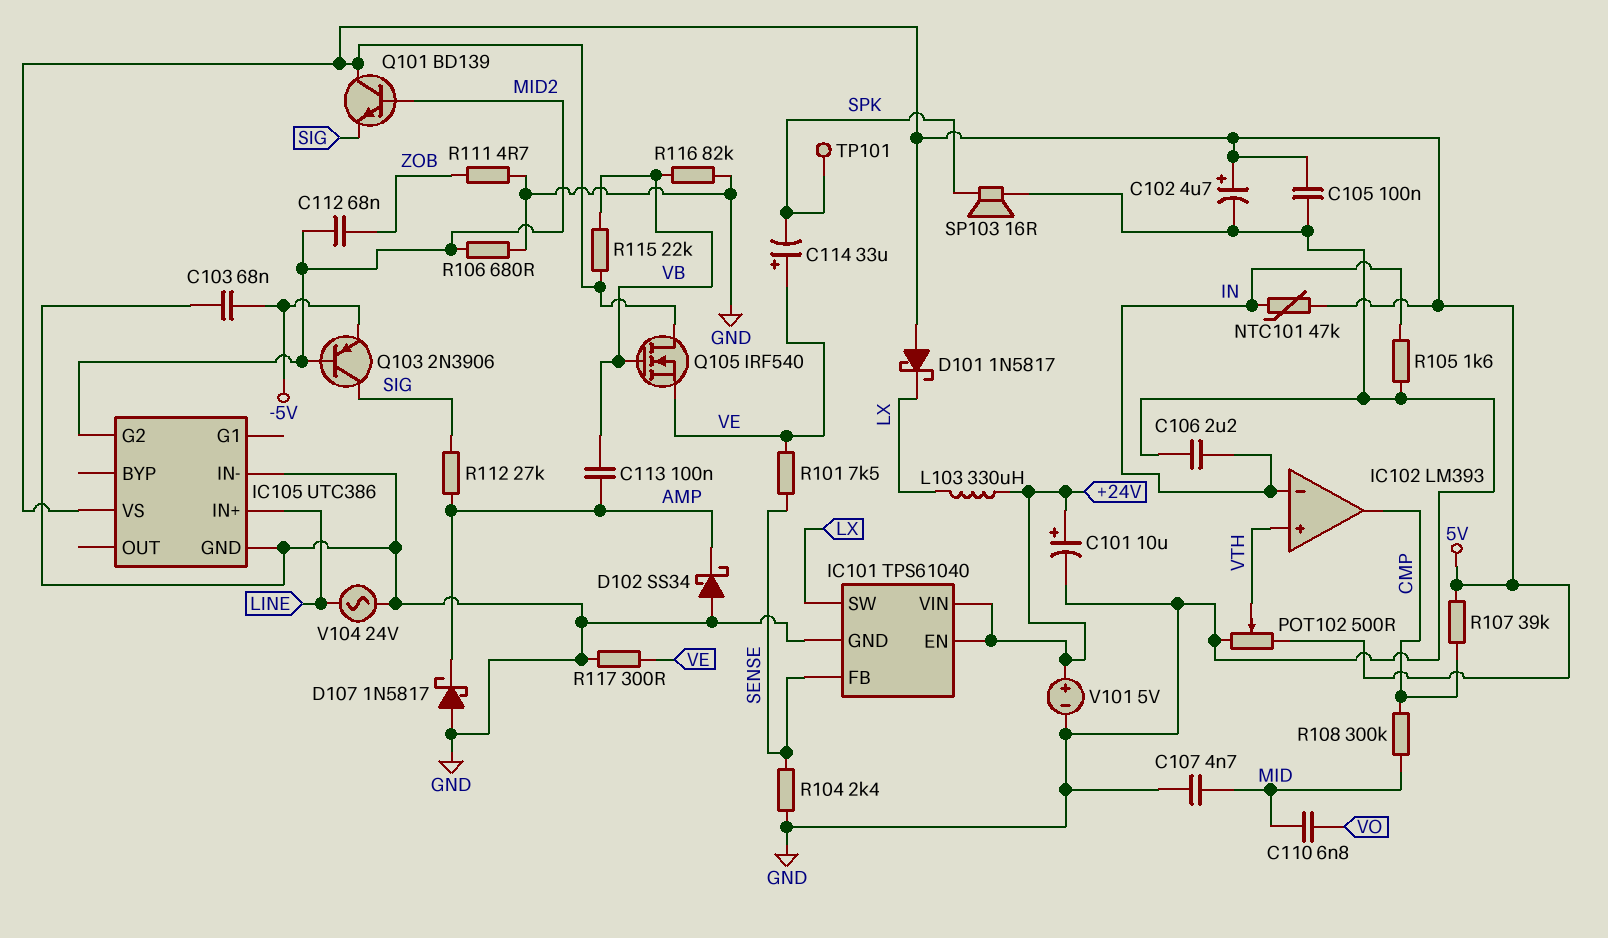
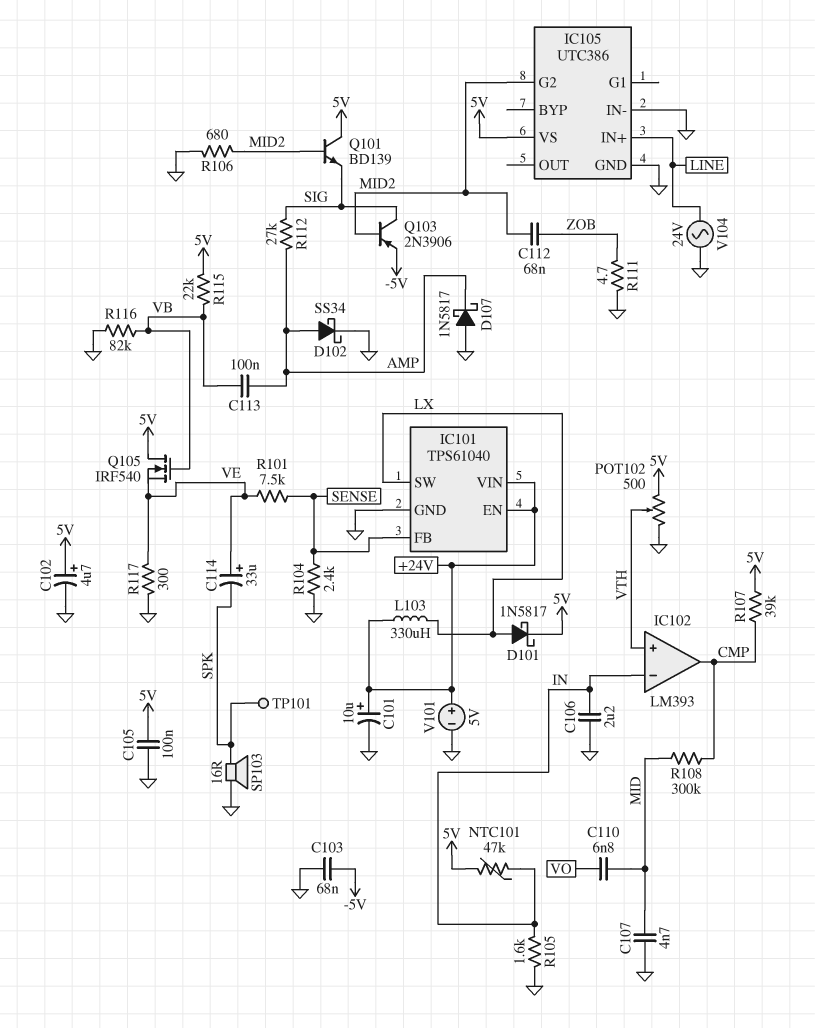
D101: schottky 1N5817 (A 5V, K LX) -> schottky 1N5817 (A LX, K 5V)
D102: schottky SS34 (A GND, K AMP) -> schottky SS34 (A AMP, K GND)

